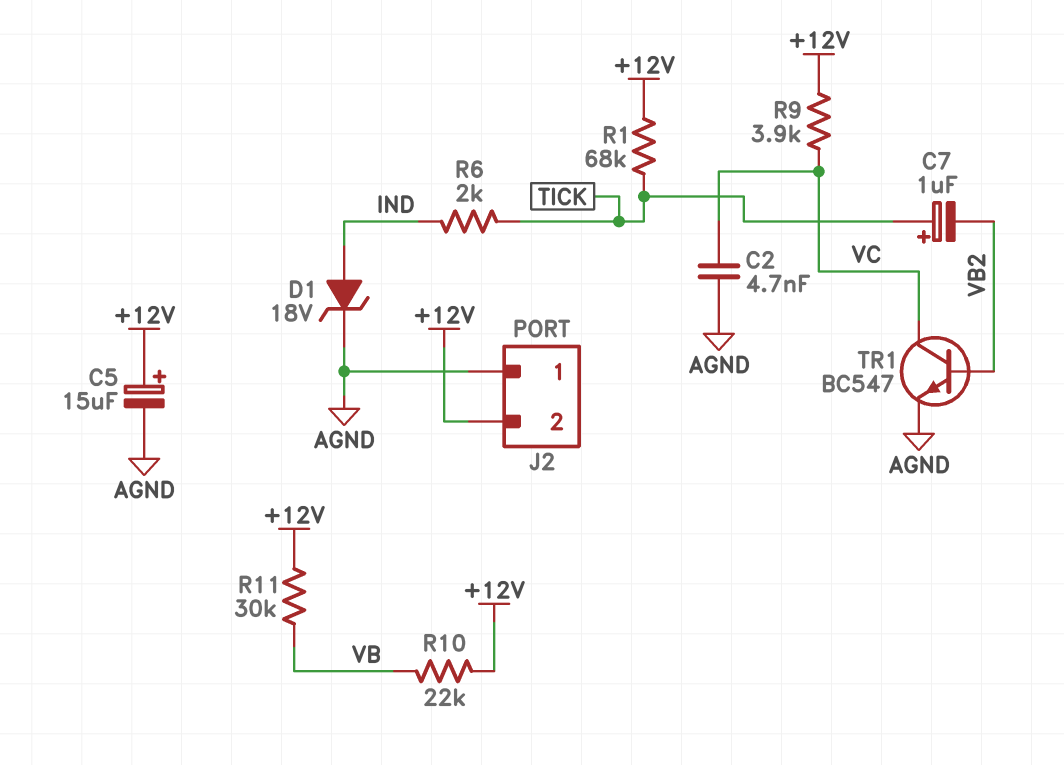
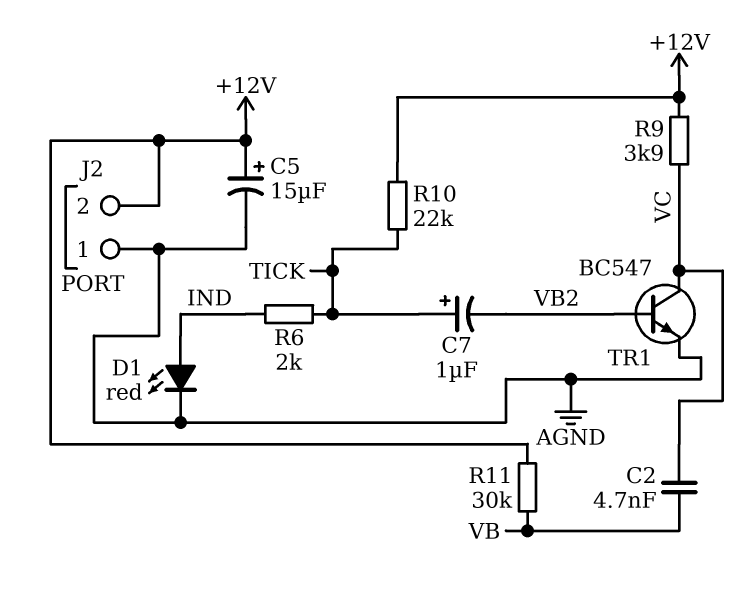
C2: 4.7nF (AGND, VC) -> 4.7nF (VB, VC)
D1: zener 18V (A IND, K AGND) -> LED red (A IND, K AGND)
R1: 68k (+12V, TICK) -> none
R10: 22k (+12V, VB) -> 22k (+12V, TICK)

